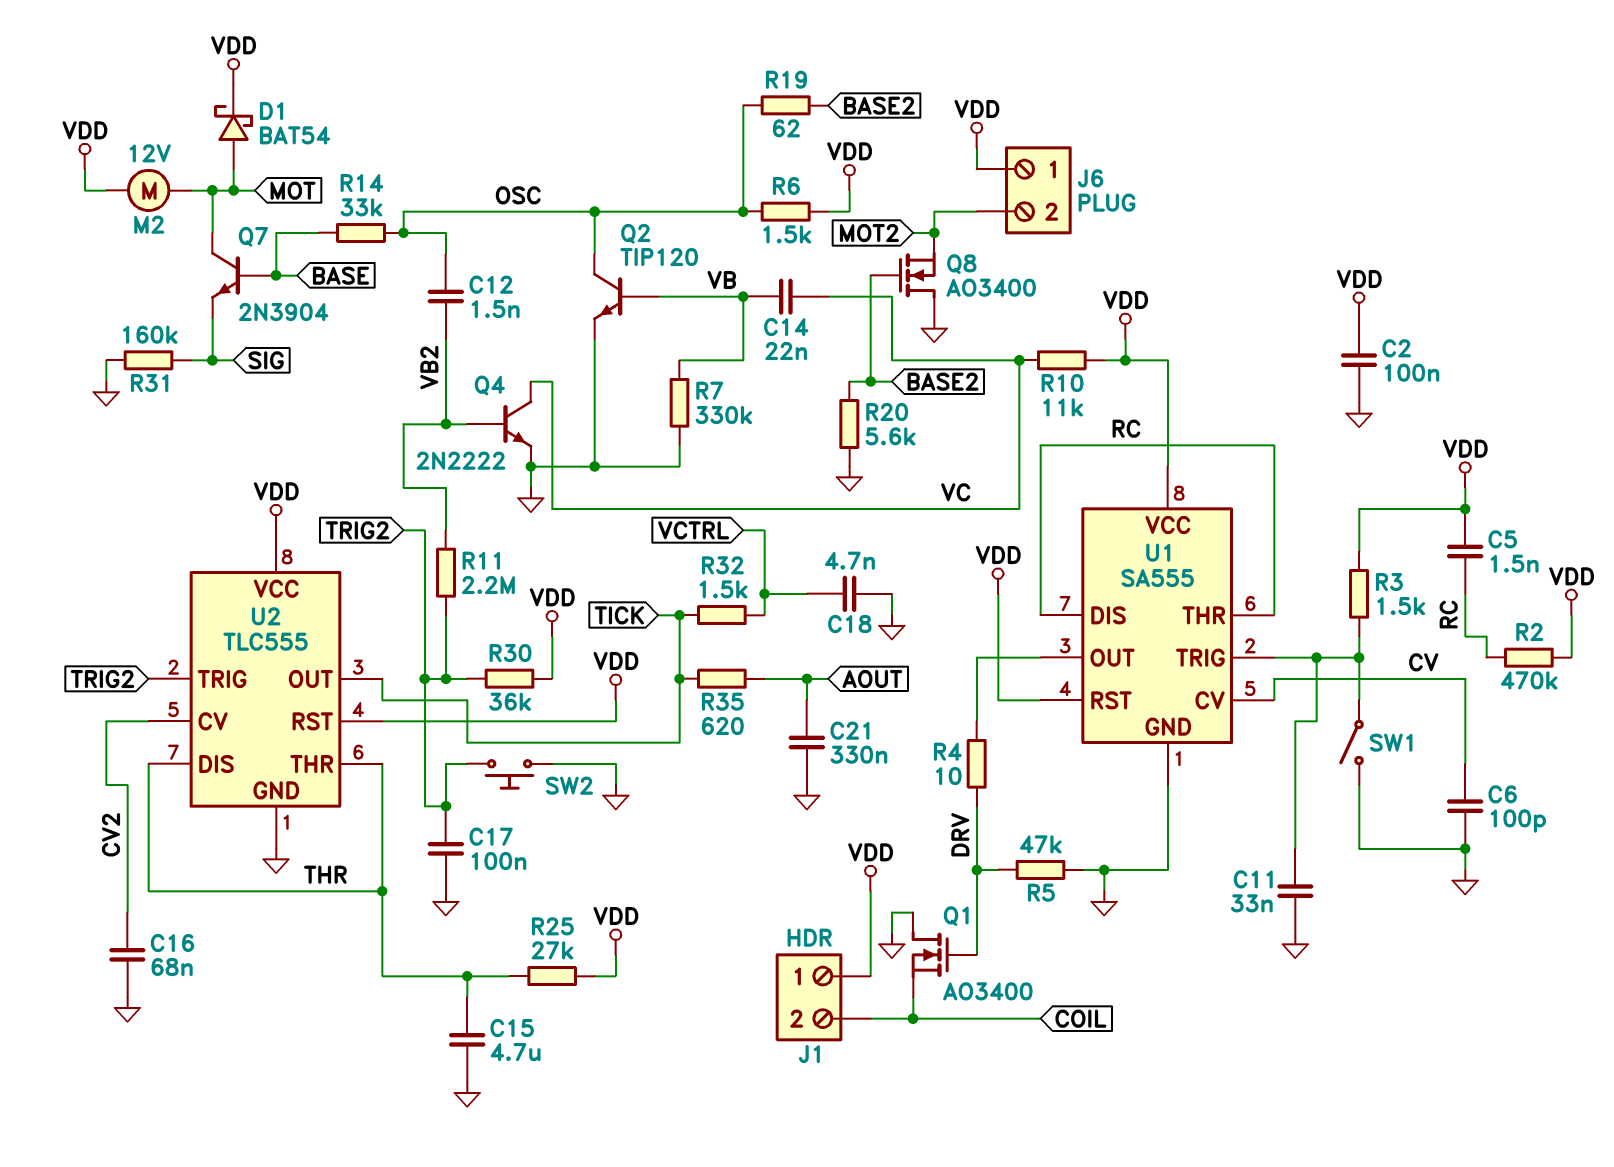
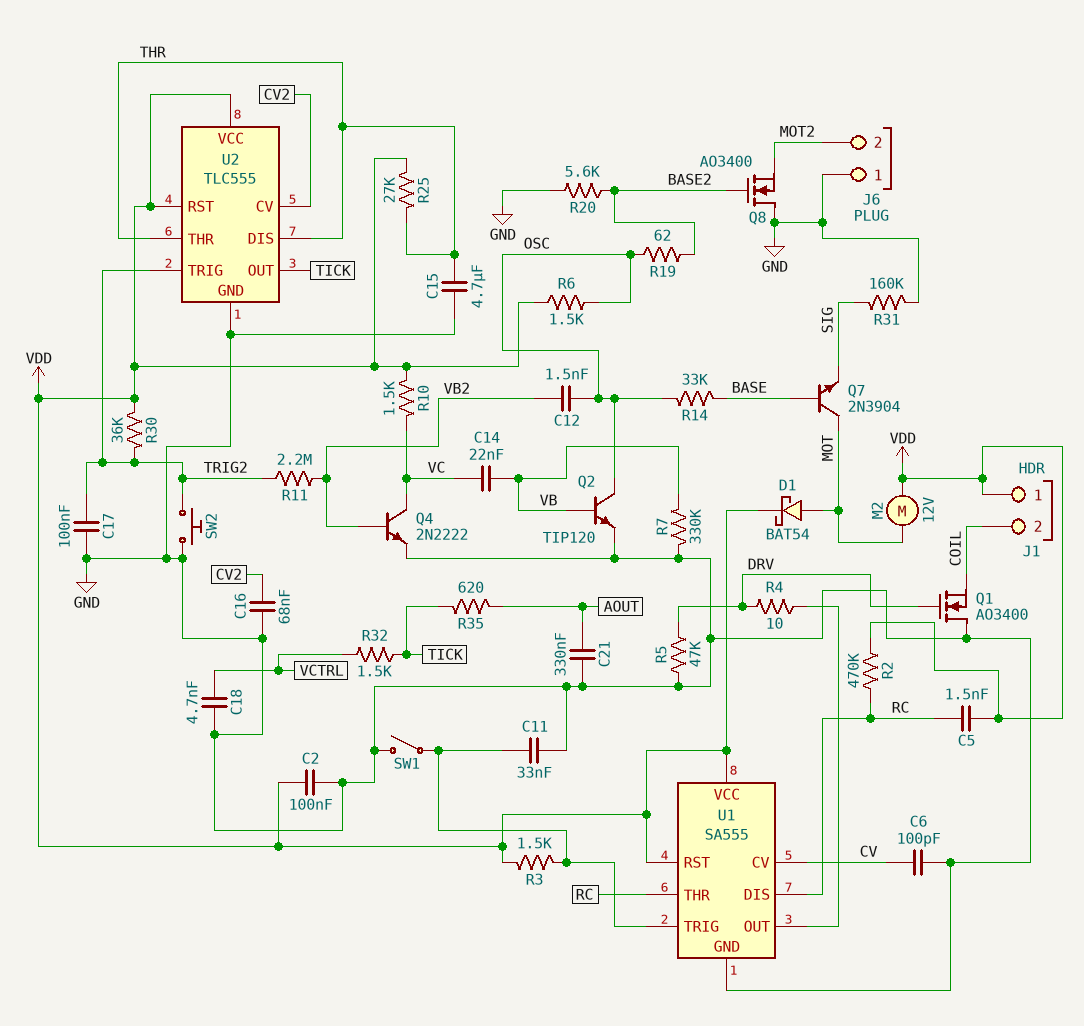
J6 pin 1: VDD -> GND
R10: 11k (VC, VDD) -> 1.5k (VC, VDD)

